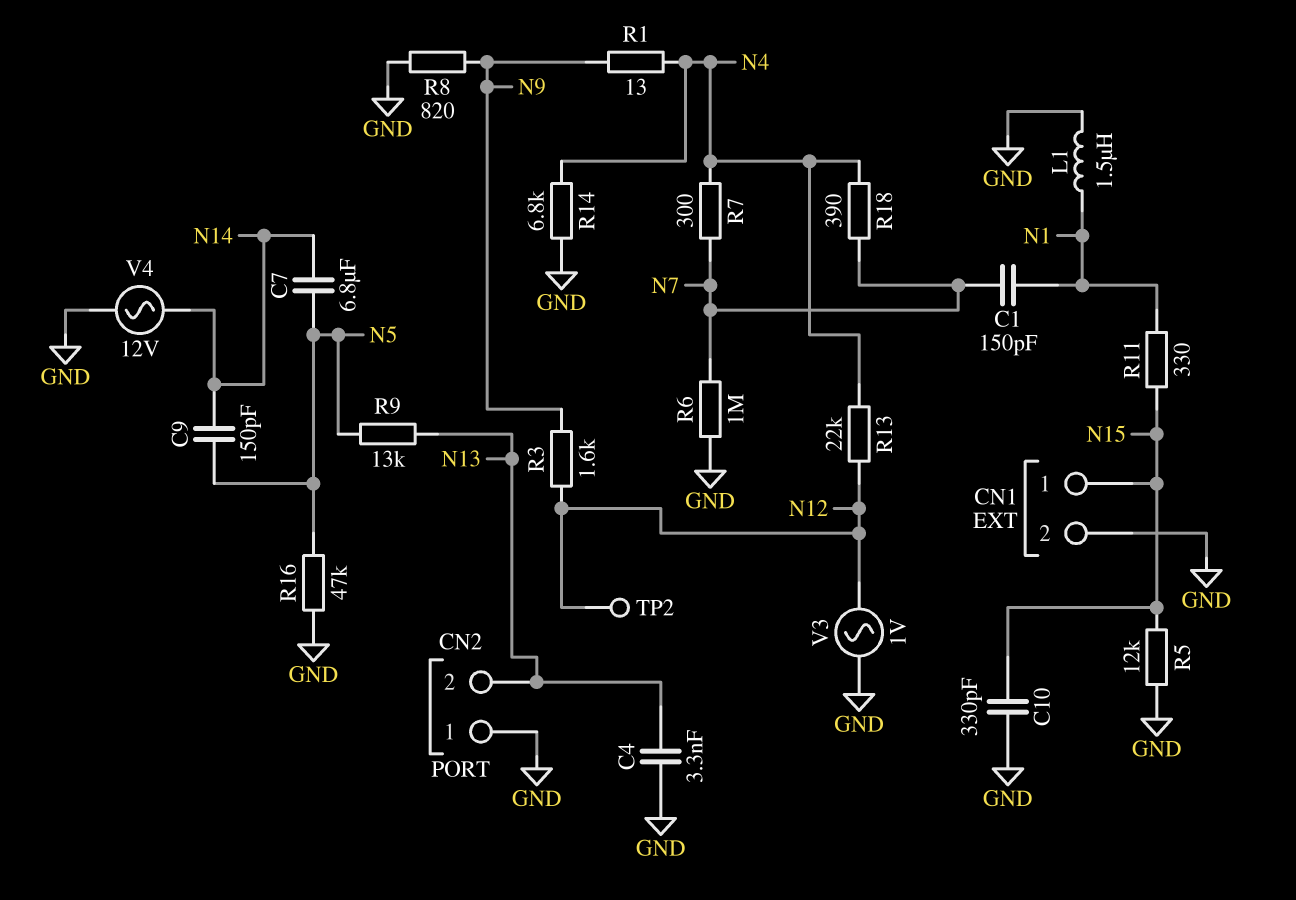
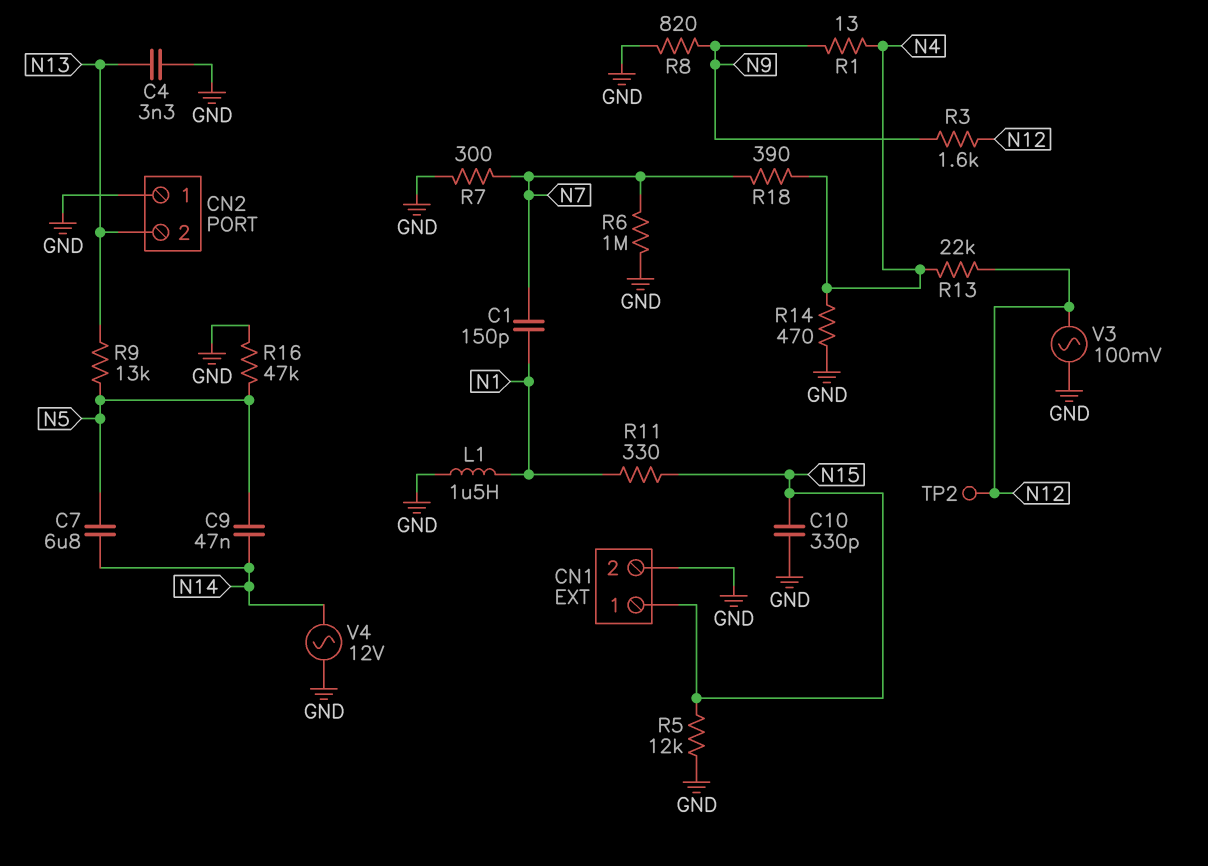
C9: 150pF (N5, N14) -> 47nF (N5, N14)
R7: 300 (N4, N7) -> 300 (GND, N7)
R14: 6.8k (GND, N4) -> 470 (GND, N4)
V3: AC 1V (GND, N12) -> AC 100mV (GND, N12)

